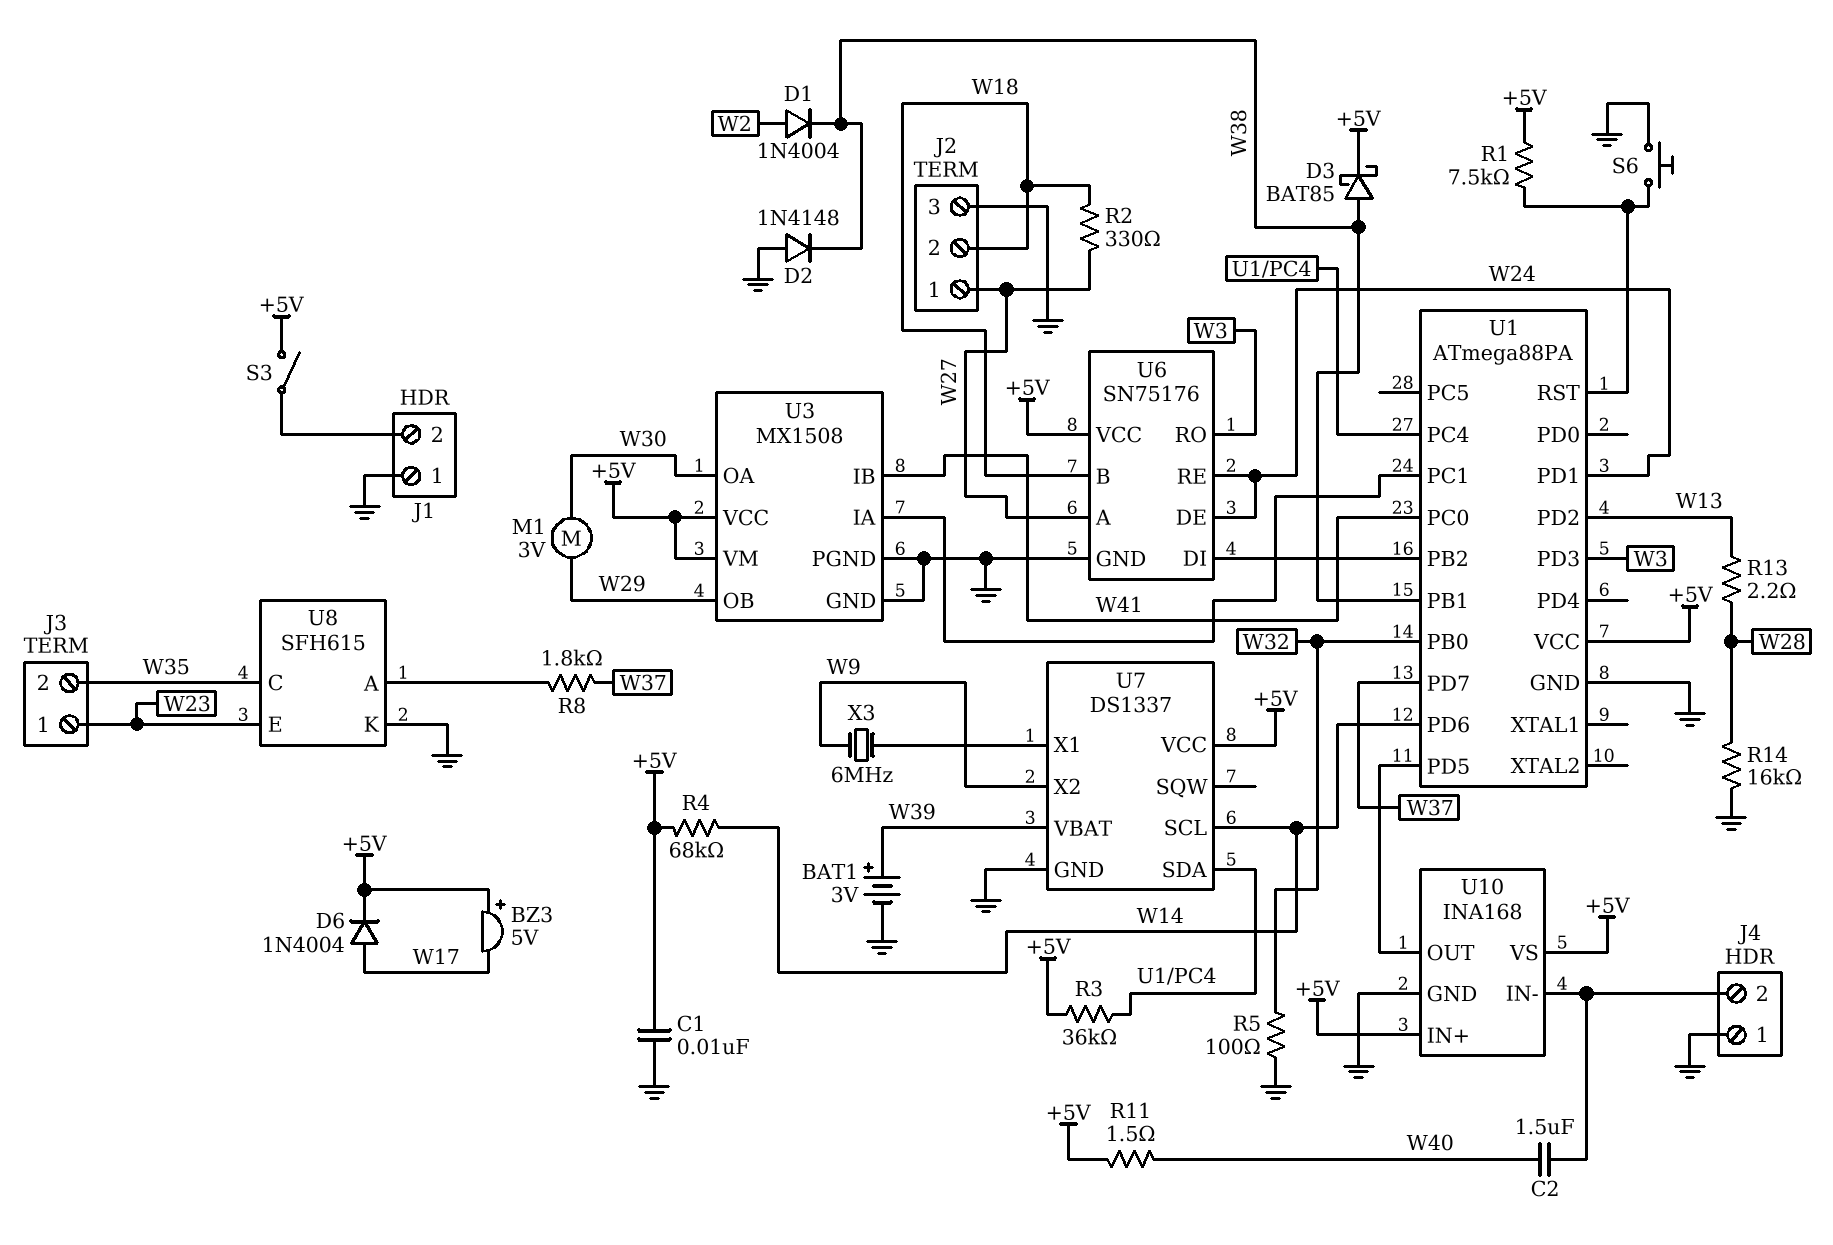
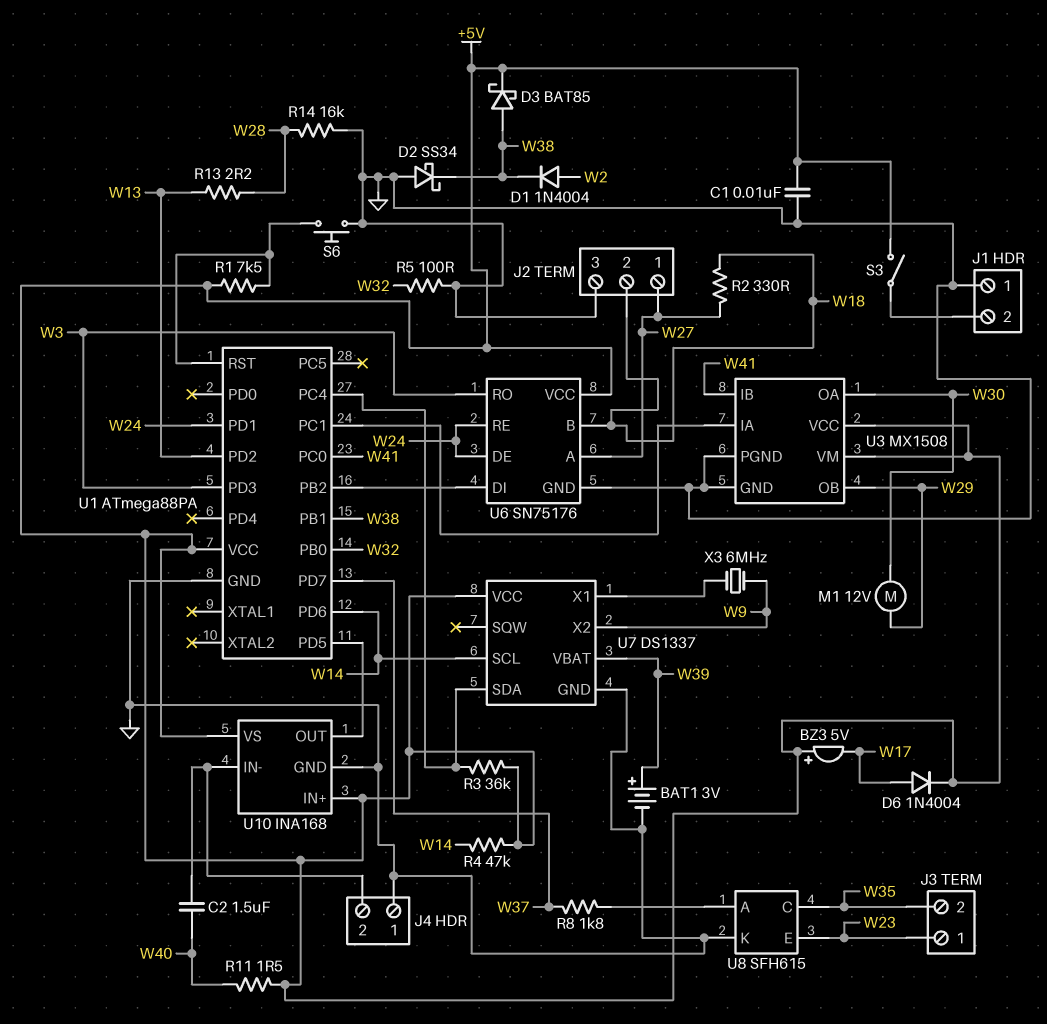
D2: diode 1N4148 (A GND, K W38) -> schottky SS34 (A GND, K W38)
M1: motor 3V (W29, W30) -> motor 12V (W29, W30)
R4: 68k (+5V, W14) -> 47k (+5V, W14)

